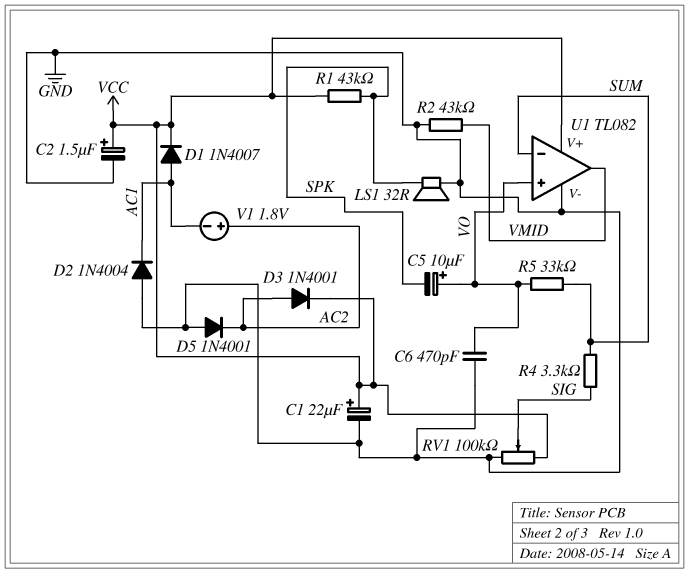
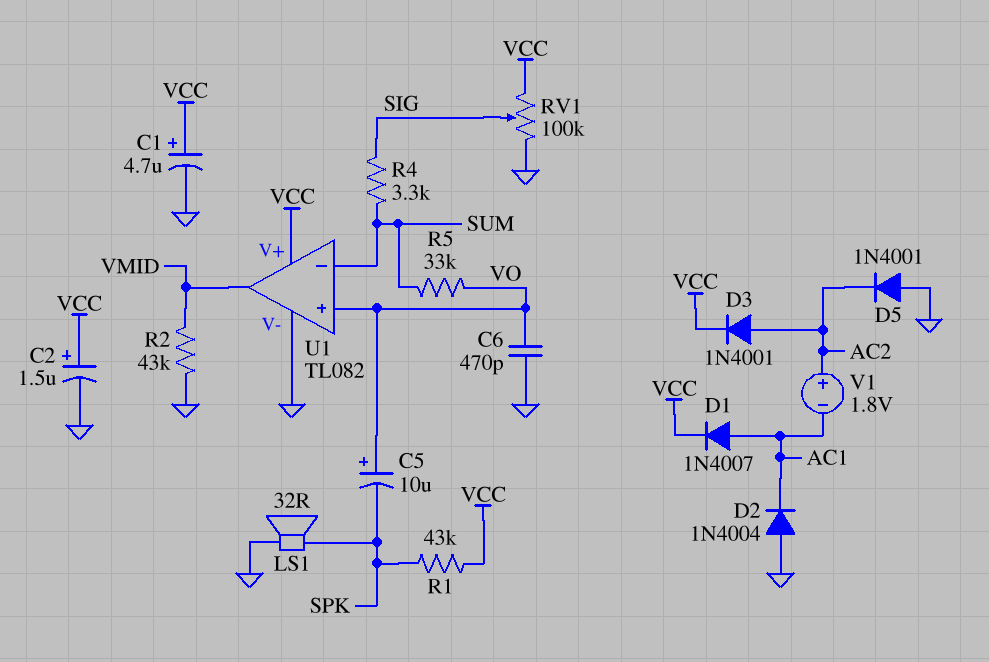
C1: 22uF (plus VCC, minus GND) -> 4.7uF (plus VCC, minus GND)

